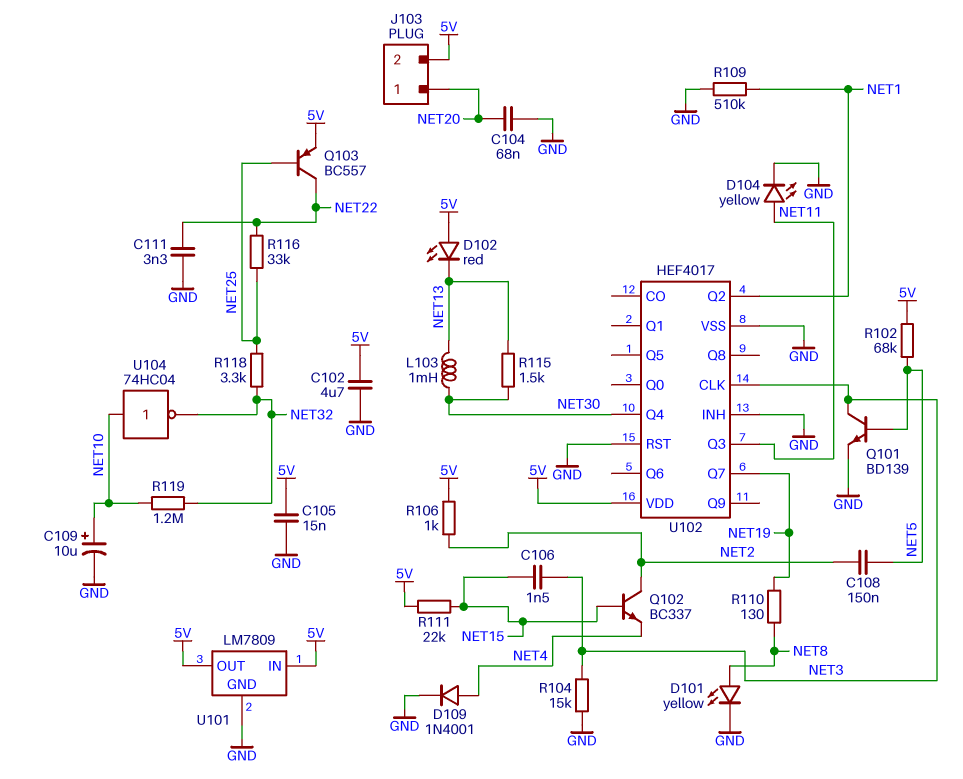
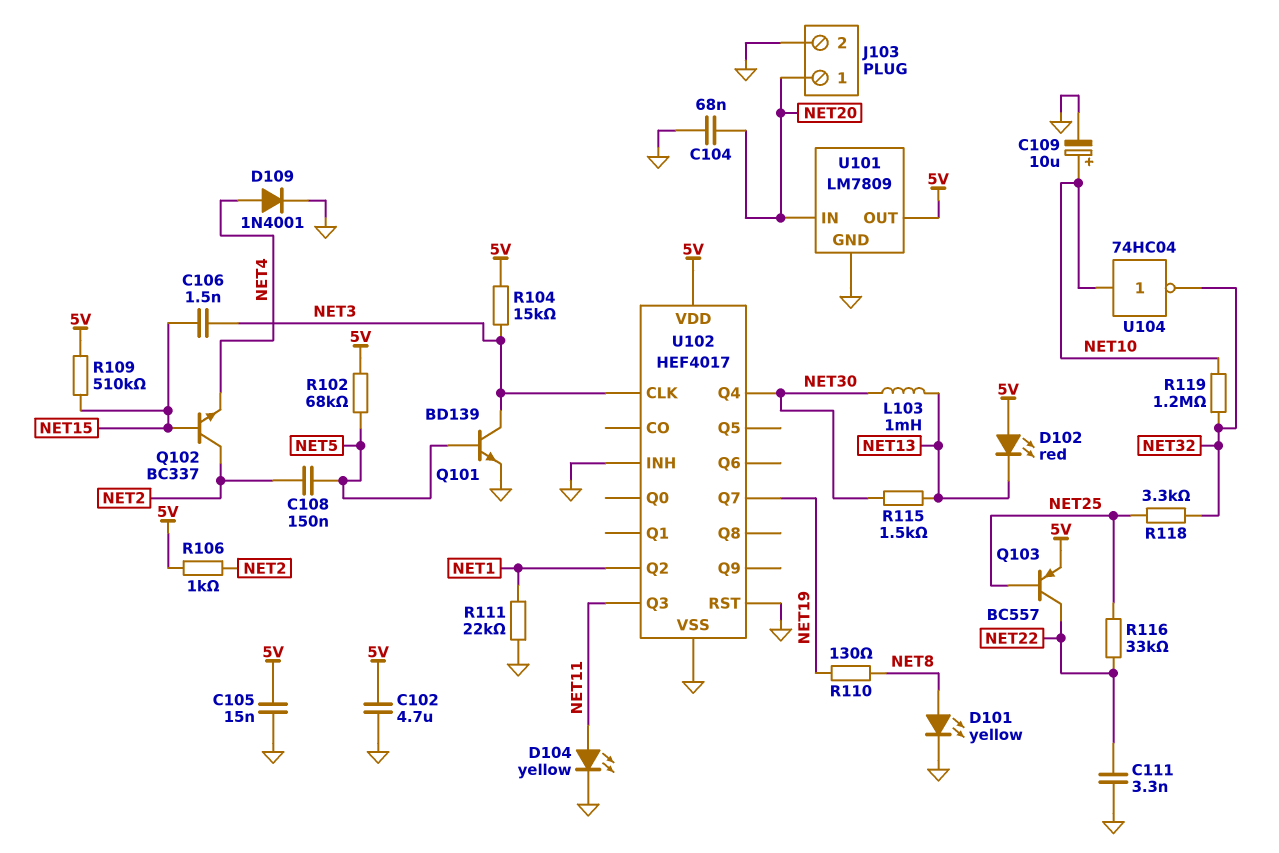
J103 pin 2: 5V -> GND
R104: 15k (GND, NET3) -> 15k (5V, NET3)
R109: 510k (GND, NET1) -> 510k (5V, NET15)
R111: 22k (5V, NET15) -> 22k (GND, NET1)
U101 pin IN: 5V -> NET20

